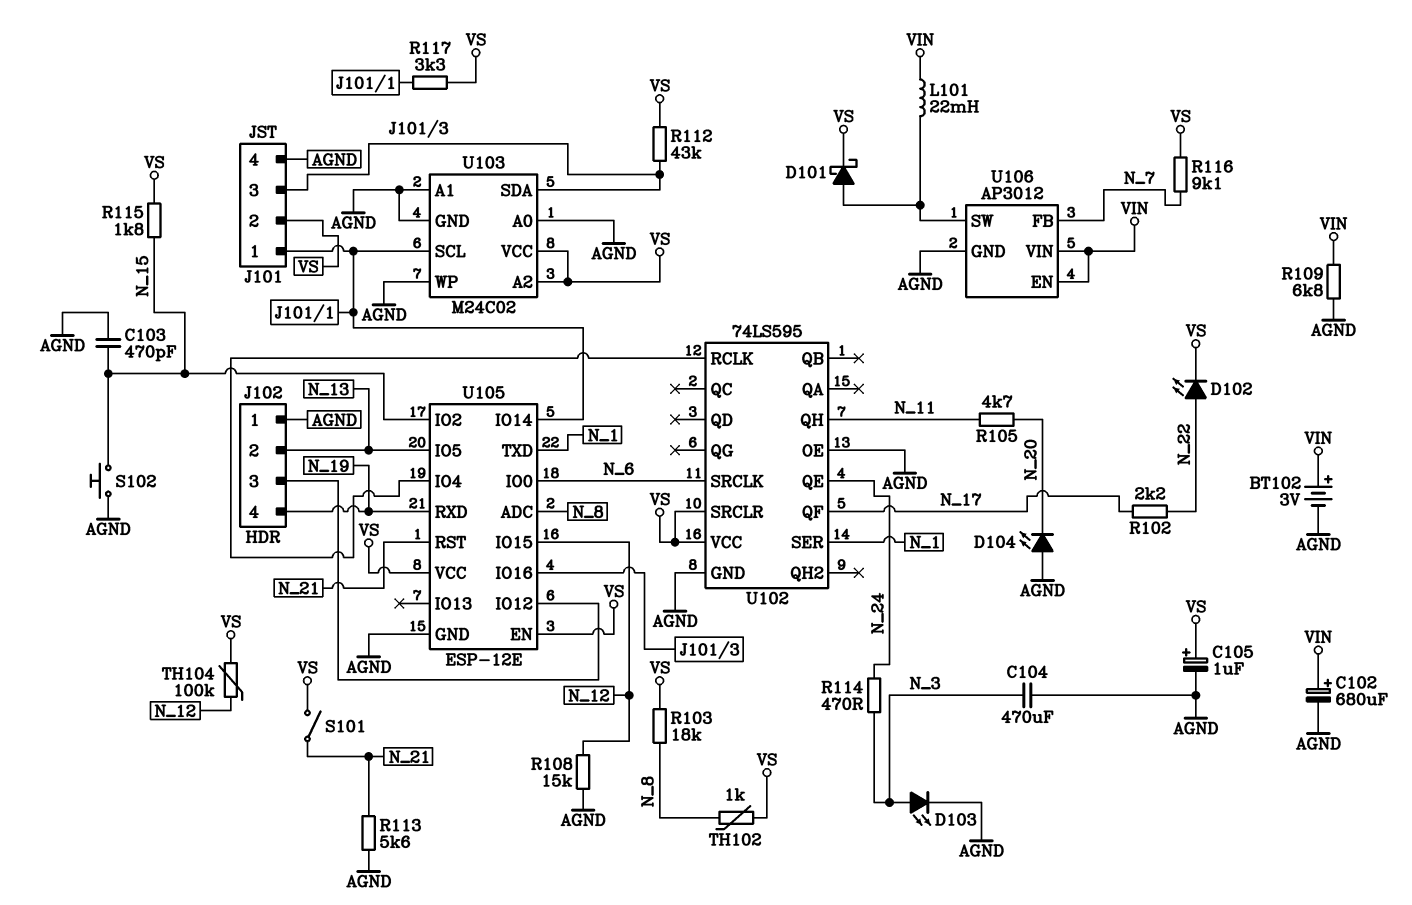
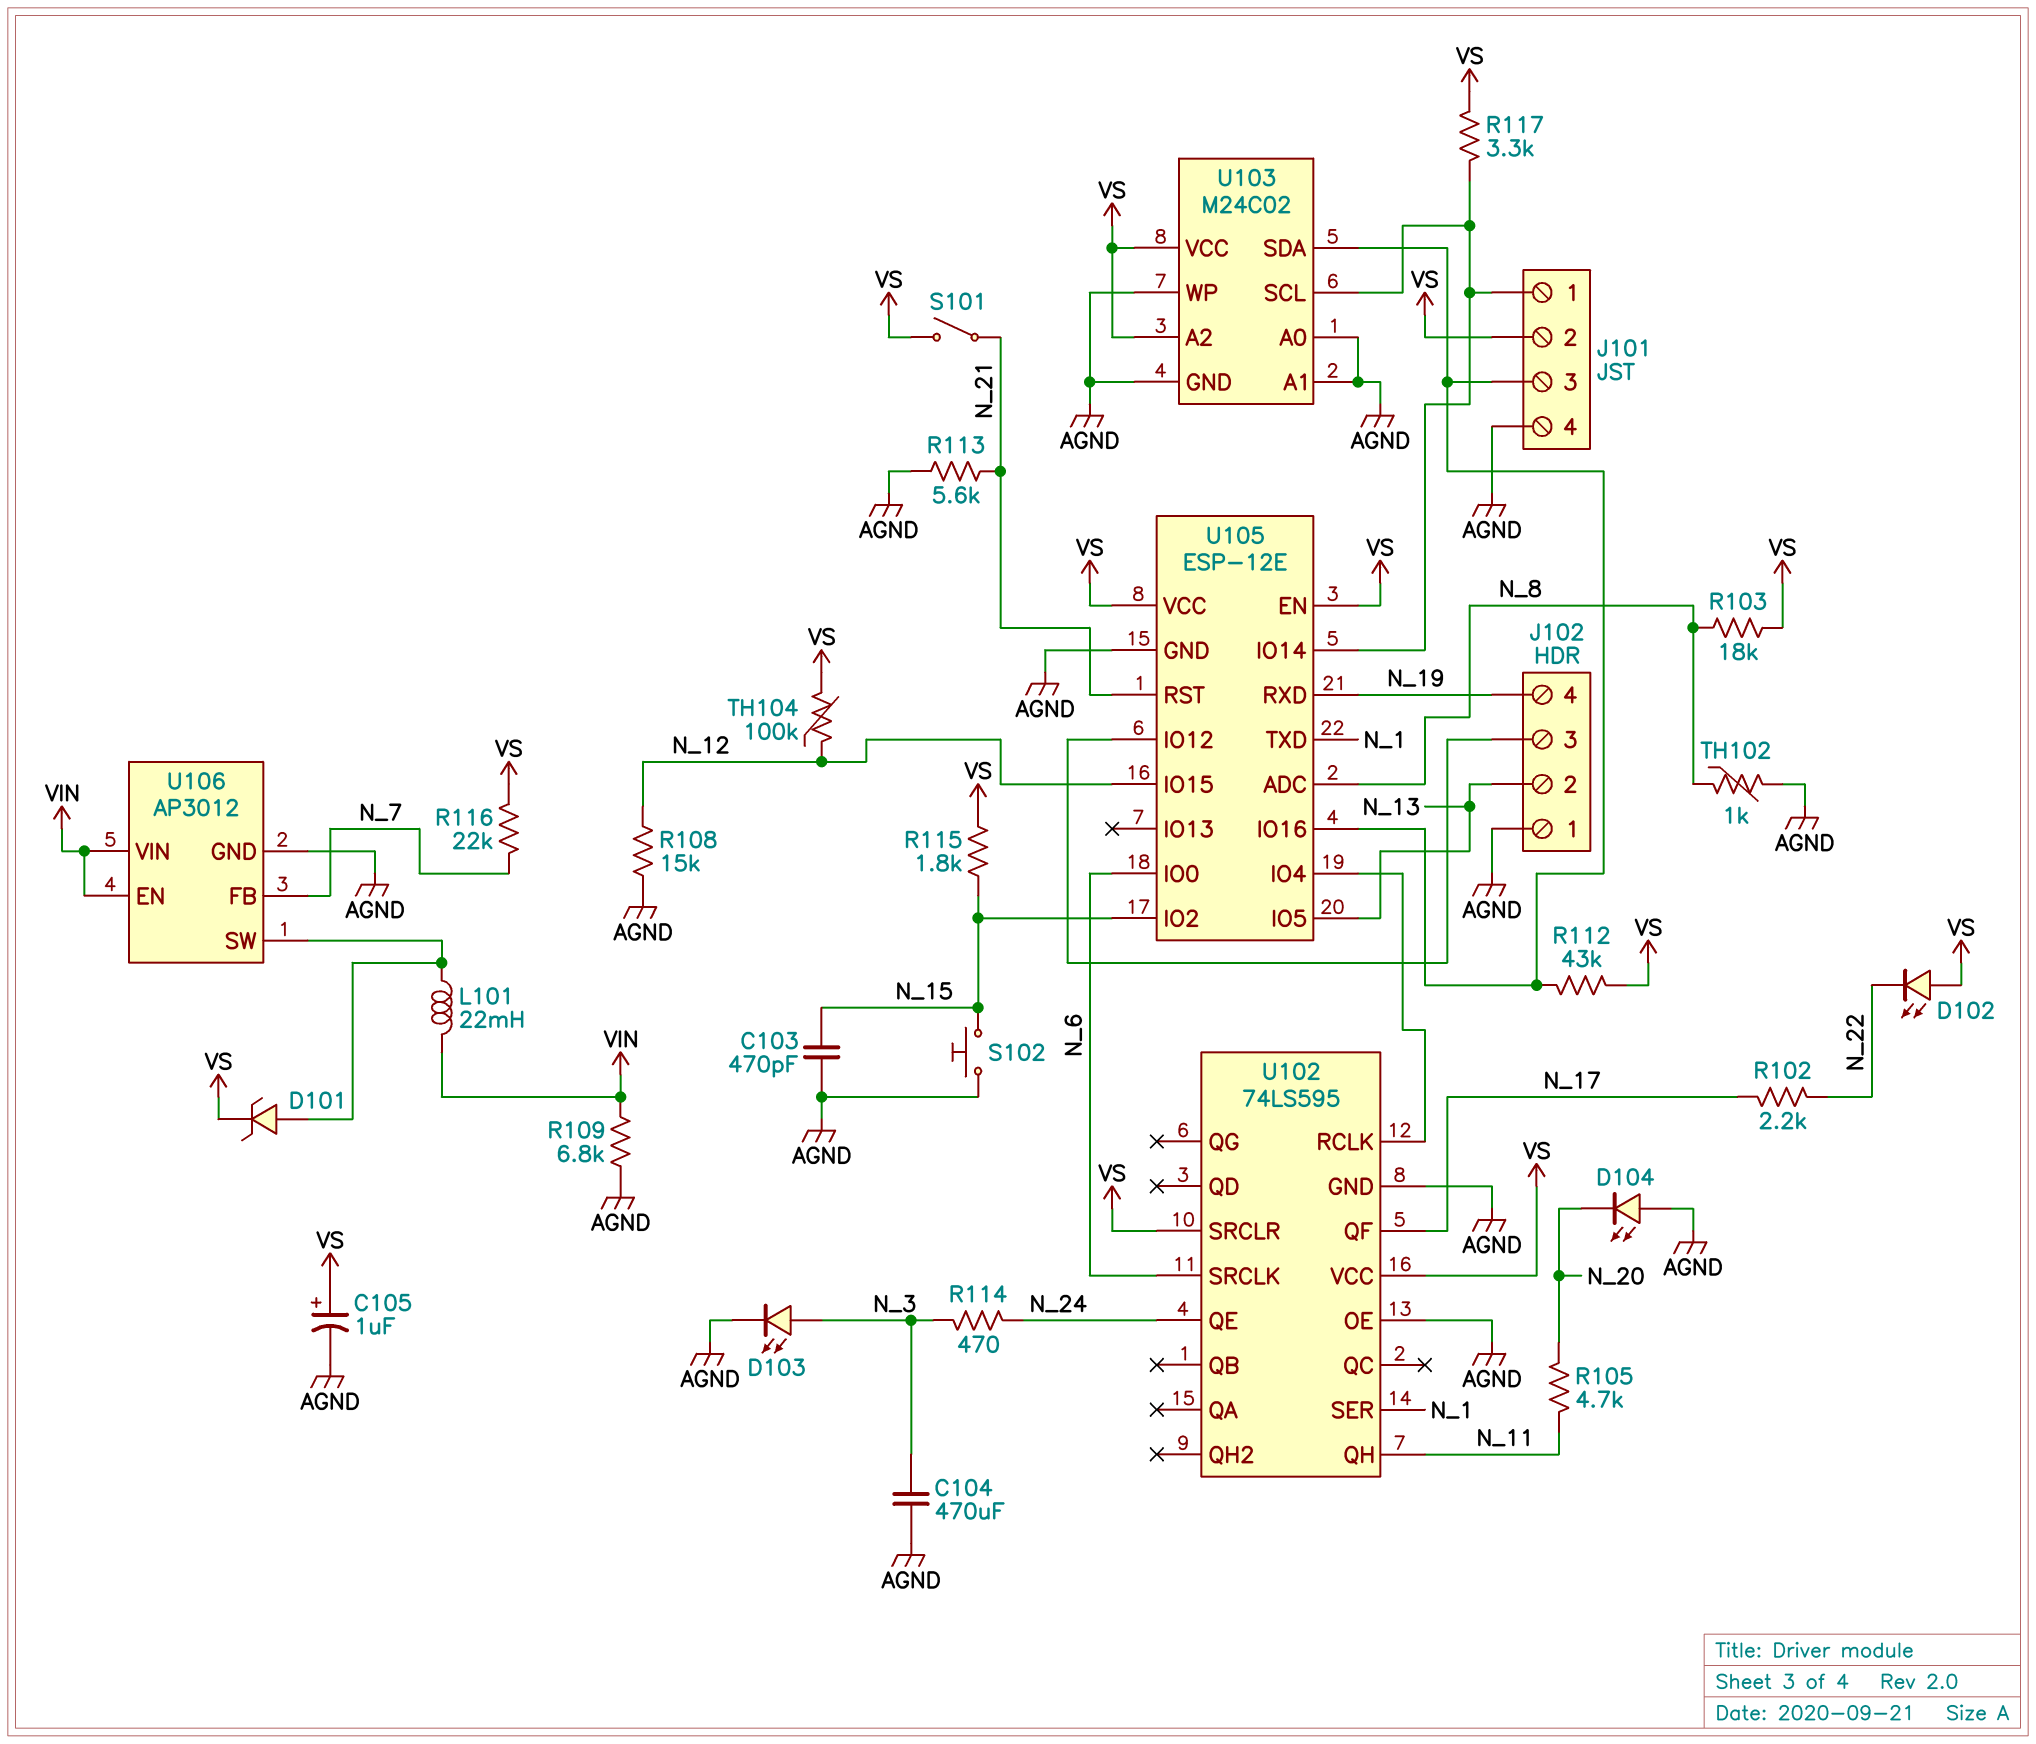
BT102: 3V (plus VIN, minus AGND) -> none
C102: 680uF (plus VIN, minus AGND) -> none
D101: schottky (A U106/SW, K VS) -> zener (A U106/SW, K VS)
D102: LED (A N_22, K VS) -> LED (A VS, K N_22)
R116: 9.1k (N_7, VS) -> 22k (N_7, VS)
TH102: 1k (N_8, VS) -> 1k (AGND, N_8)

